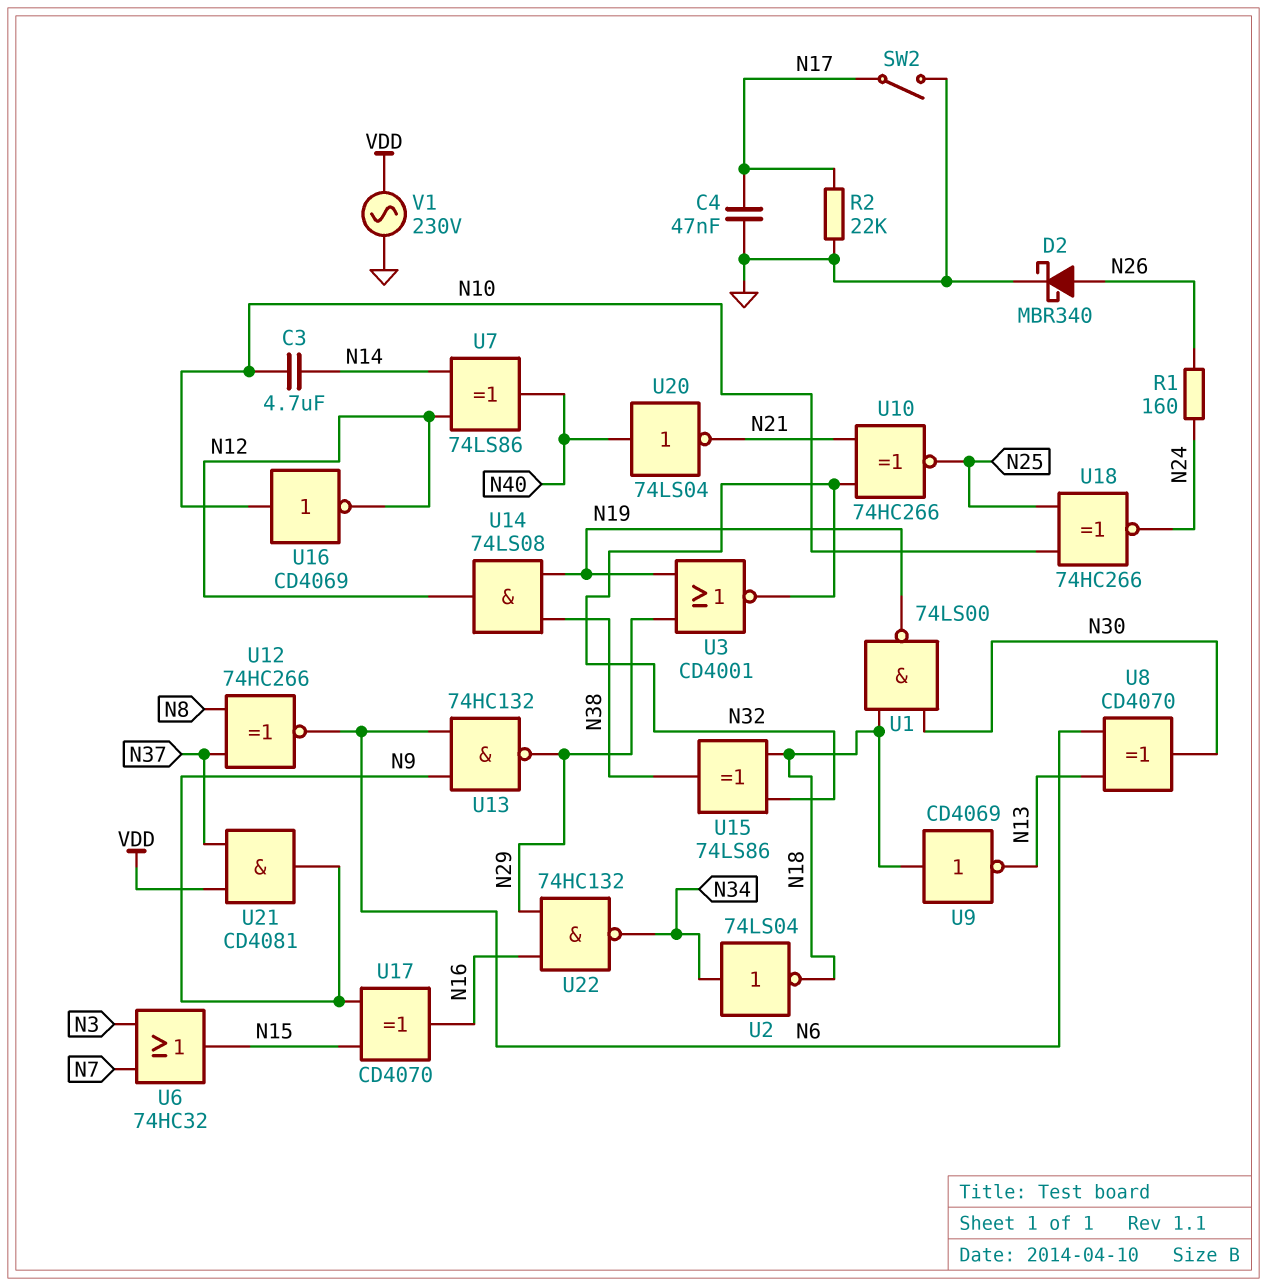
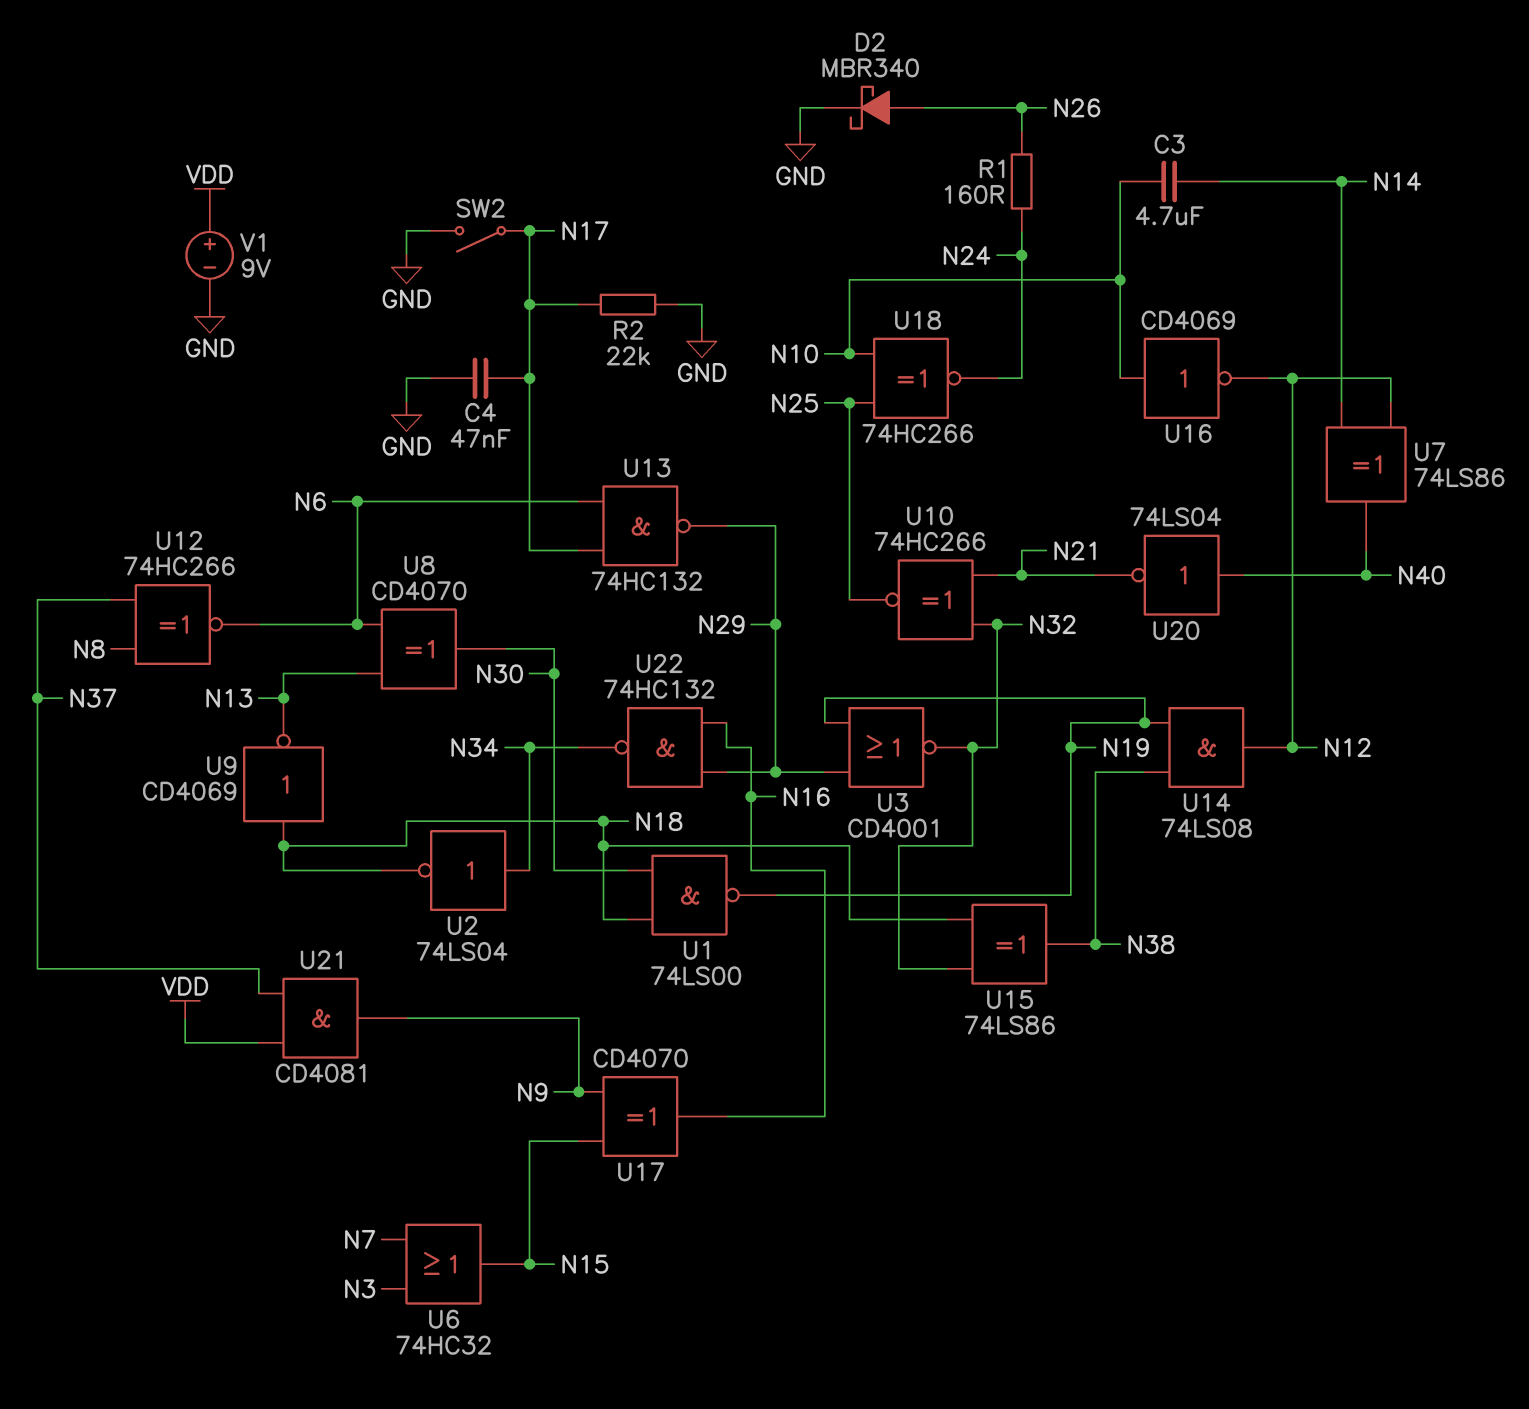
U13: NAND 74HC132 (in N6, in N9, out N29) -> NAND 74HC132 (in N6, in N17, out N29)
V1: AC 230V (GND, VDD) -> 9V (plus VDD, minus GND)

